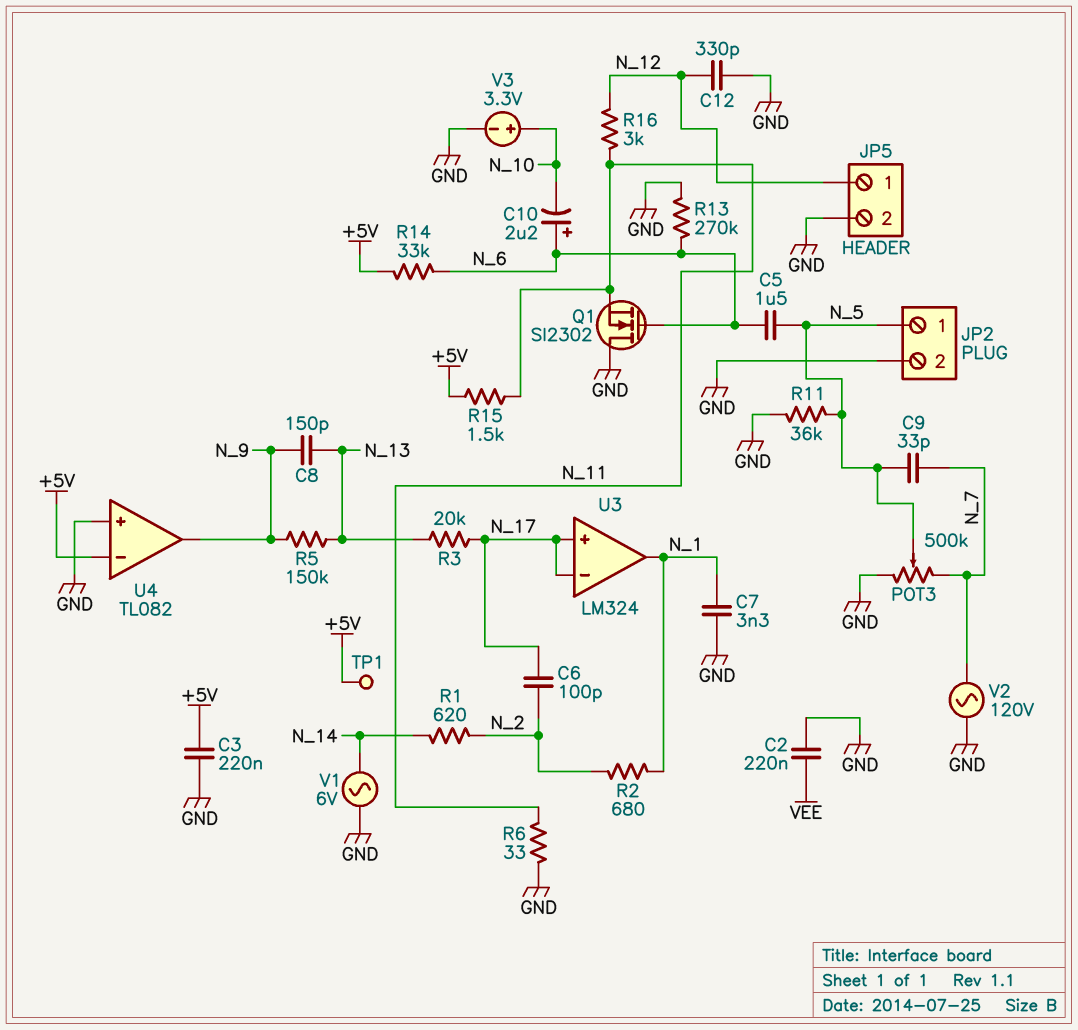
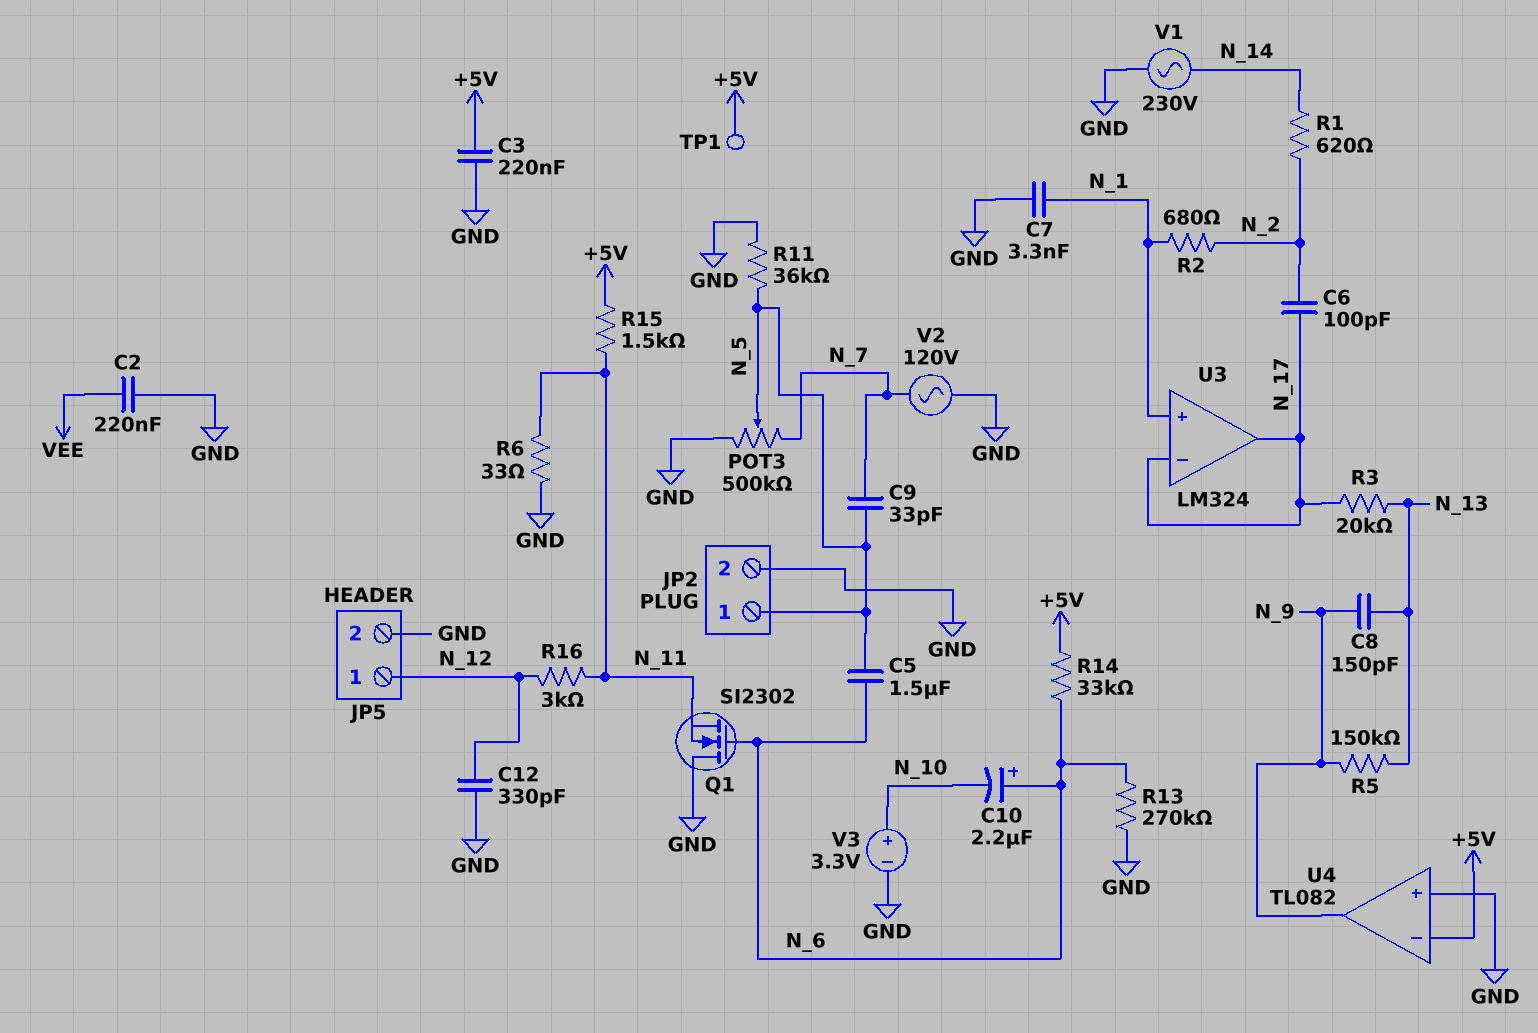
U3 pin in+: N_17 -> N_1
U3 pin out: N_1 -> N_17
V1: AC 6V (GND, N_14) -> AC 230V (GND, N_14)

